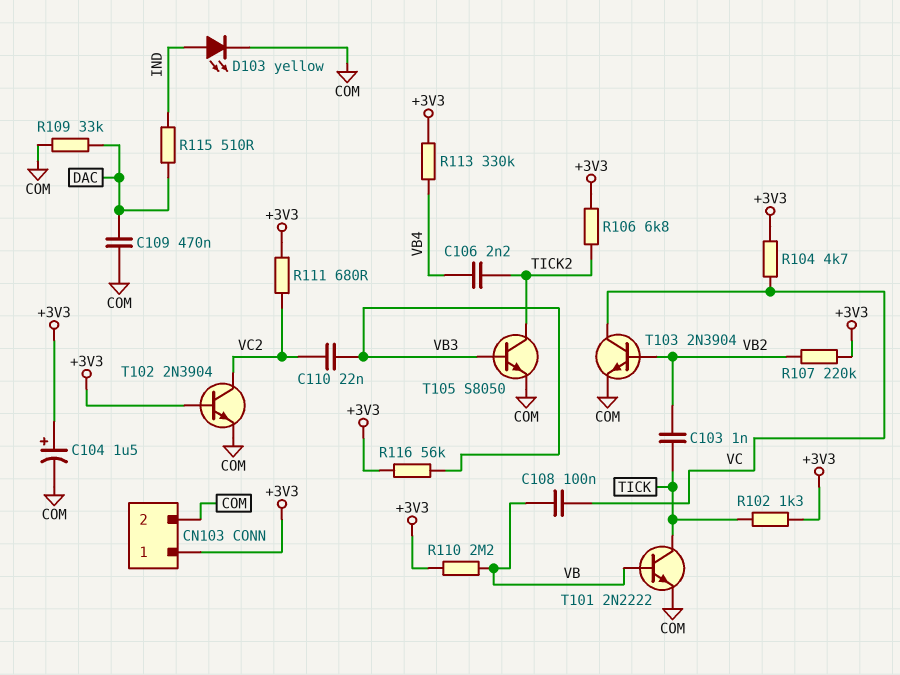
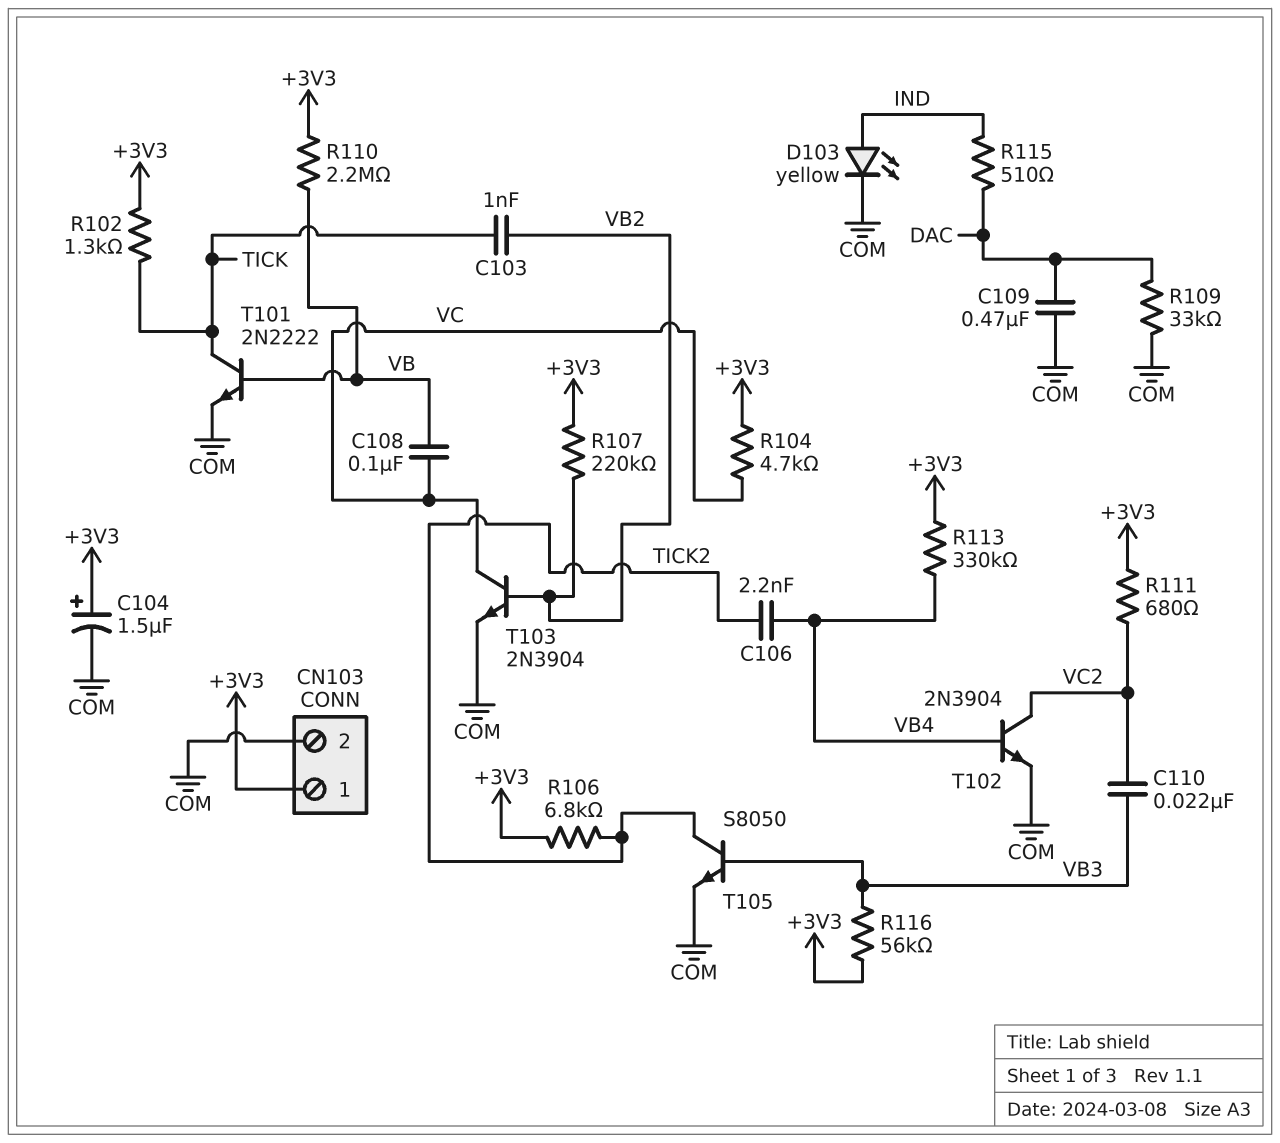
T102: NPN 2N3904 (B +3V3, C VC2, E COM) -> NPN 2N3904 (B VB4, C VC2, E COM)

